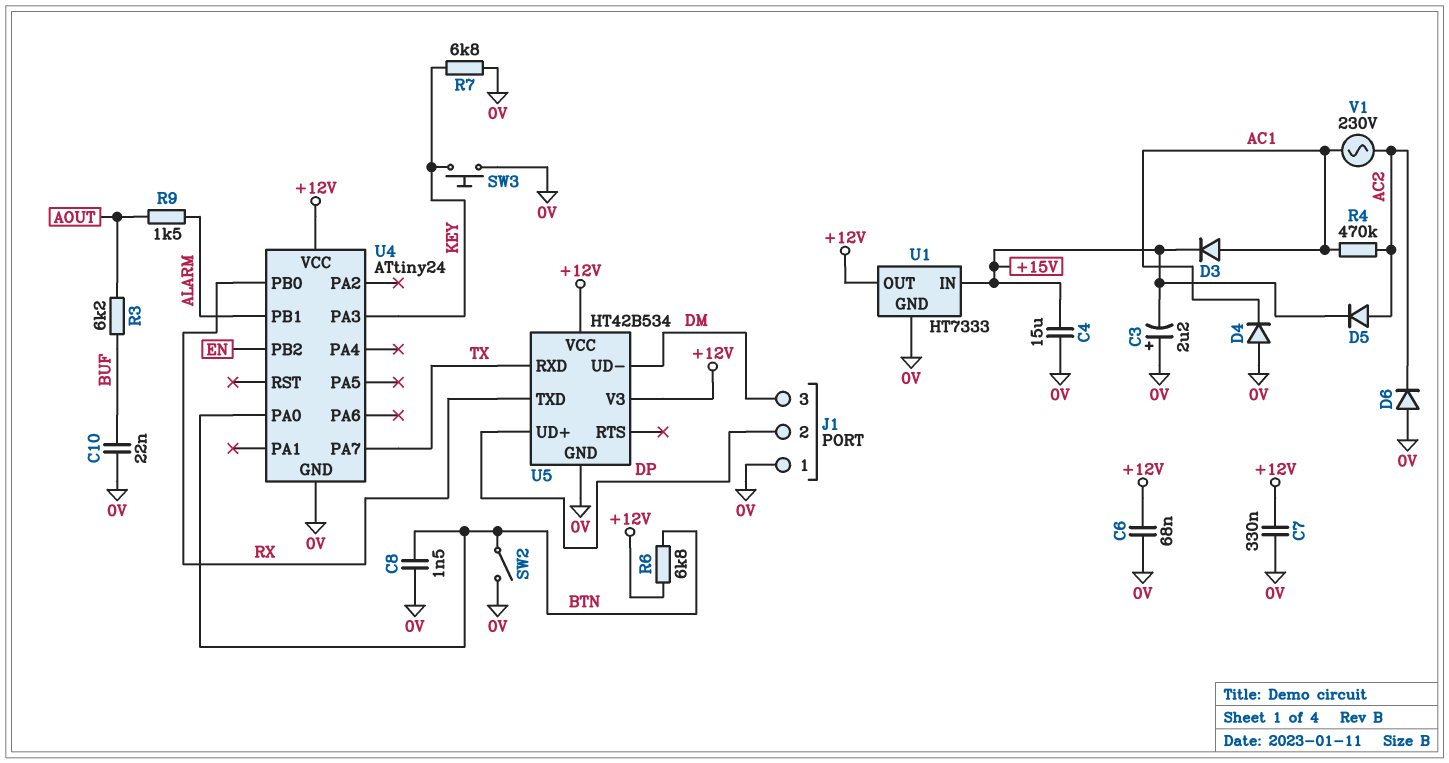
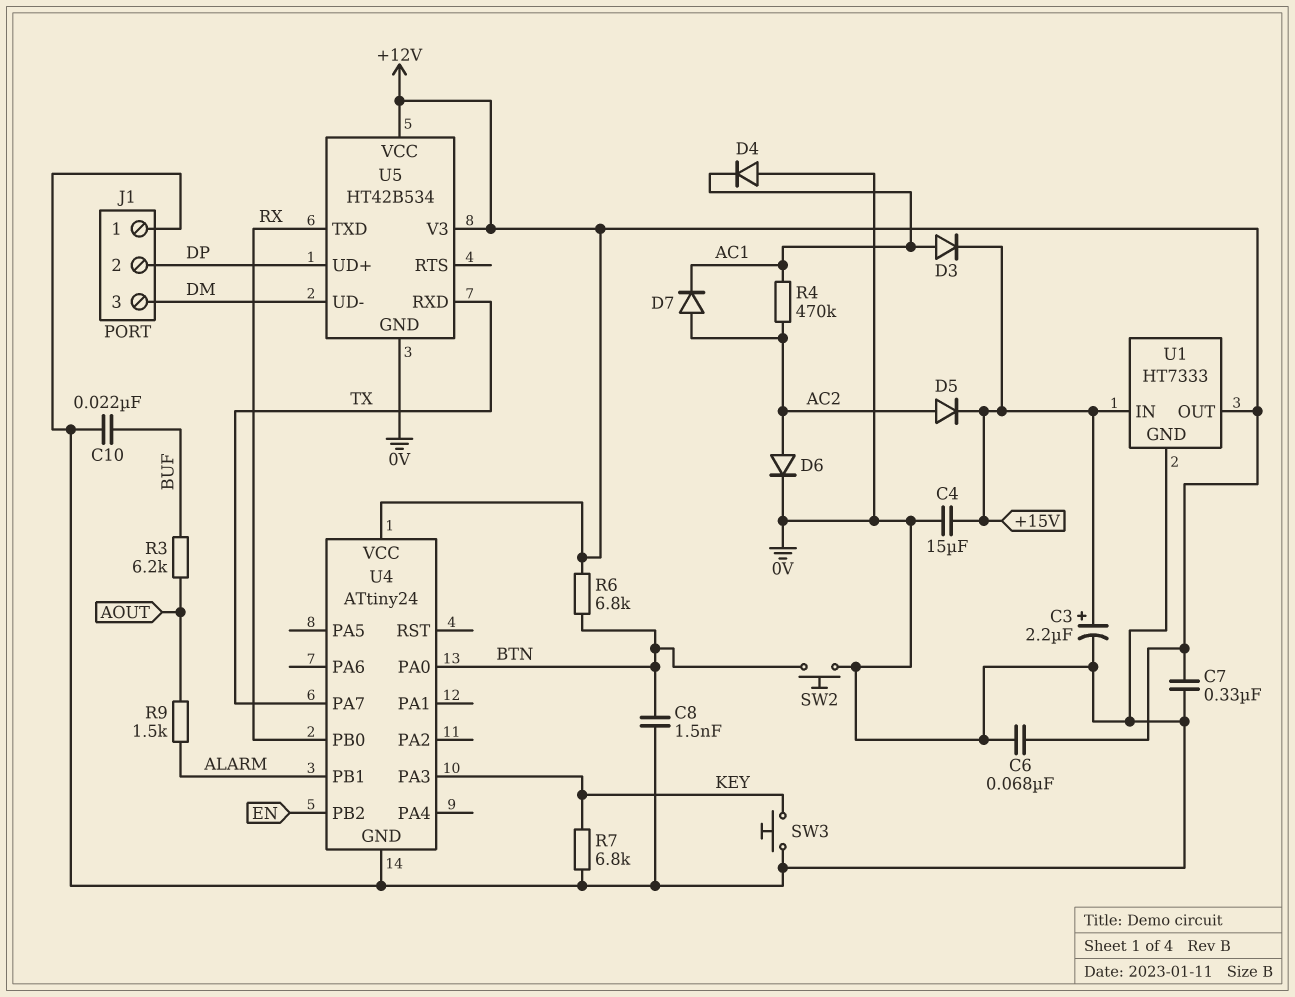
C3: 2.2uF (plus 0V, minus +15V) -> 2.2uF (plus +15V, minus 0V)
D6: diode (A 0V, K AC2) -> diode (A AC2, K 0V)
D7: none -> diode (A AC2, K AC1)
SW2: switch (0V, BTN) -> button (0V, BTN)
V1: AC 230V (AC1, AC2) -> none

